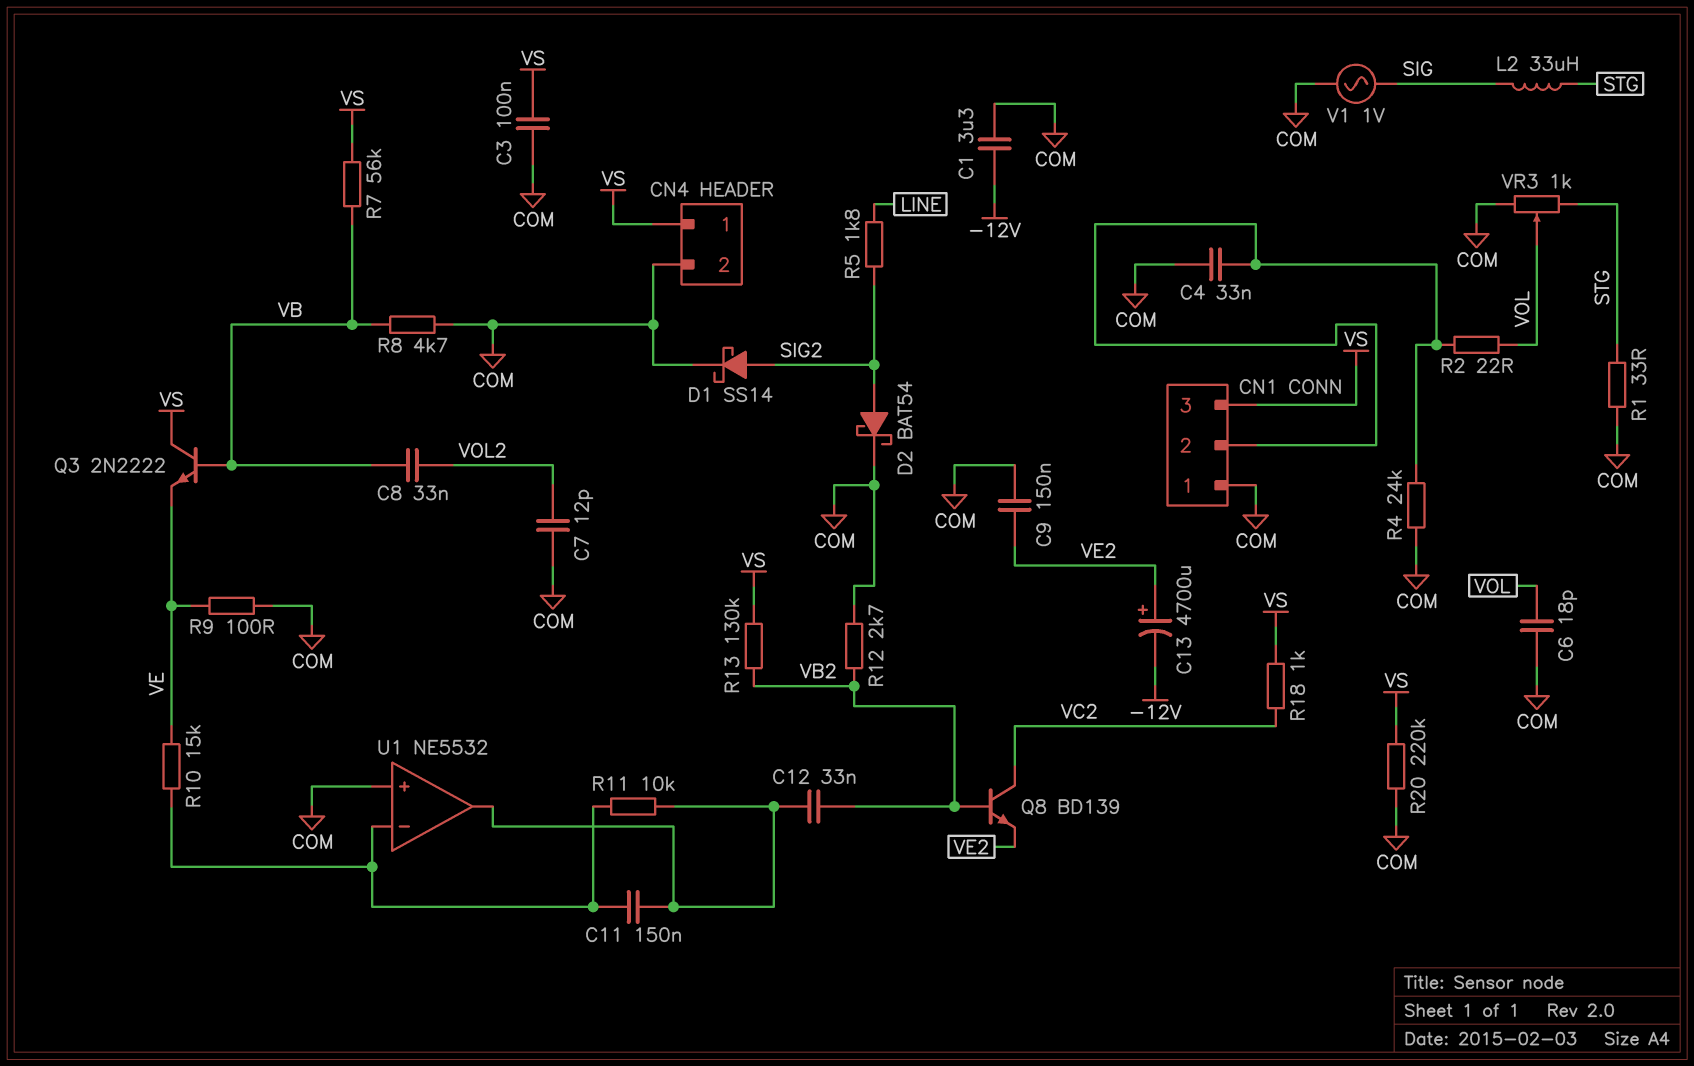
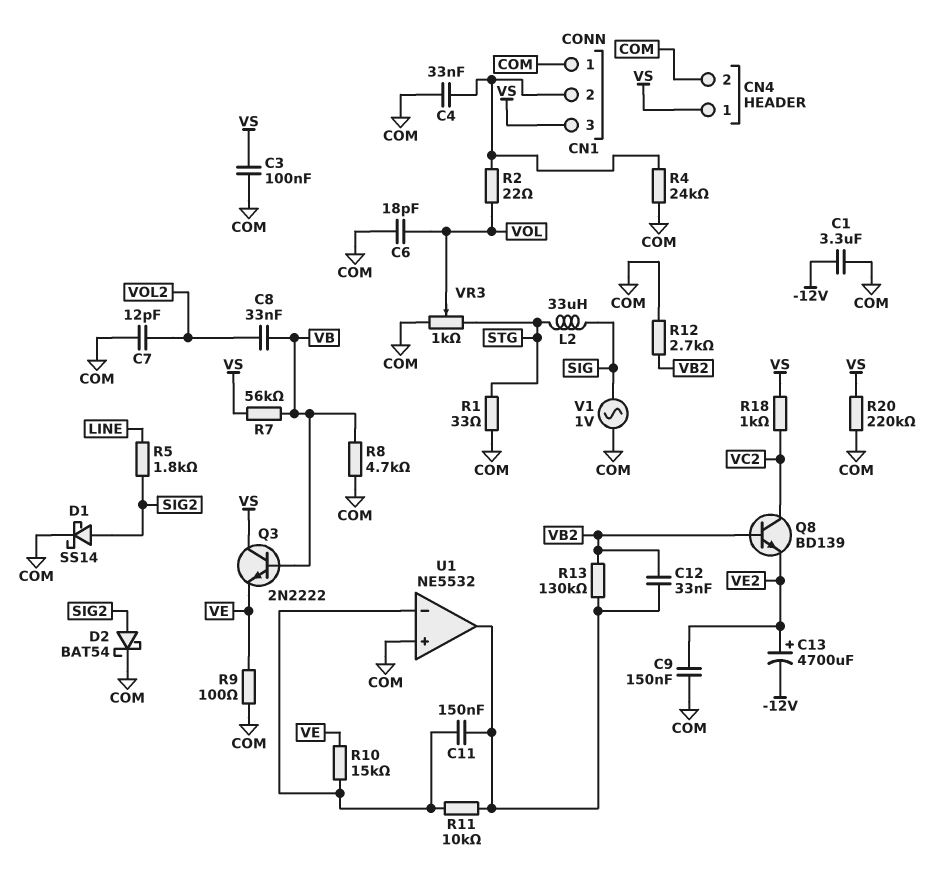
R13: 130k (VB2, VS) -> 130k (U1/out, VB2)

